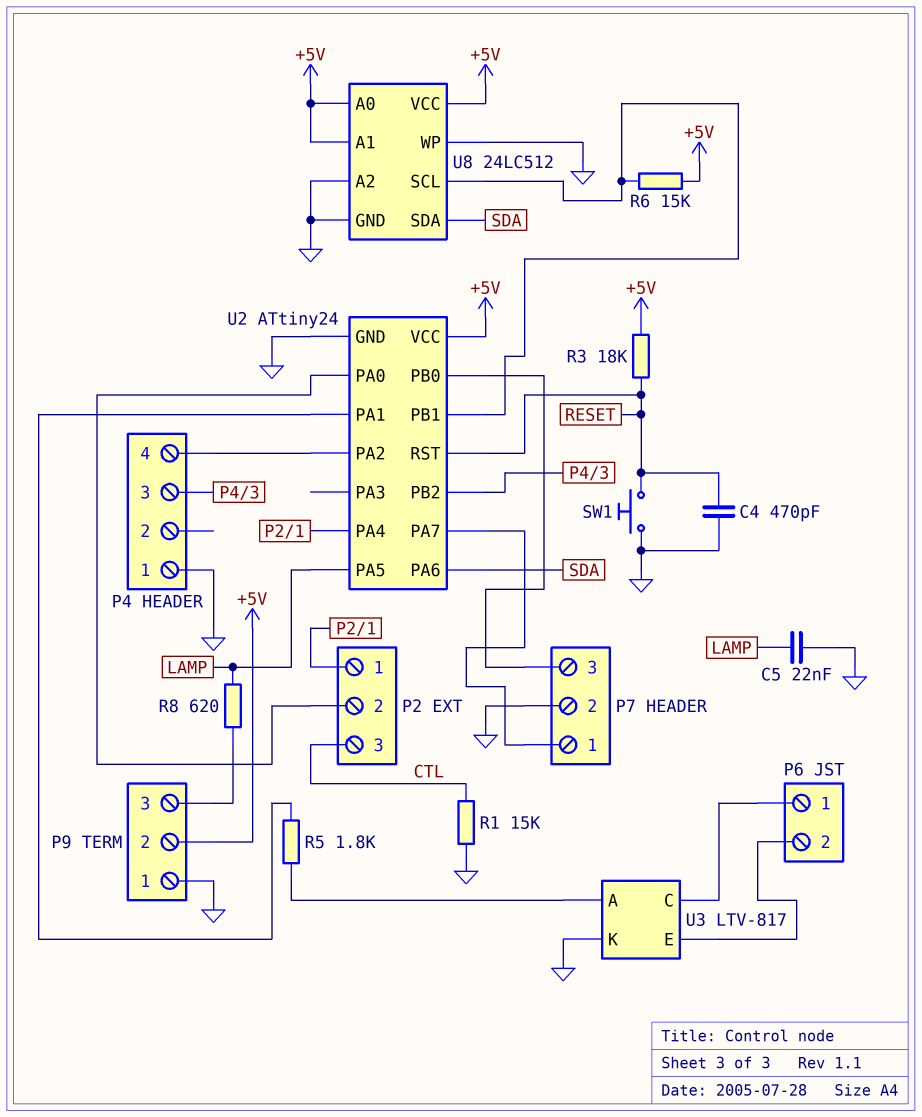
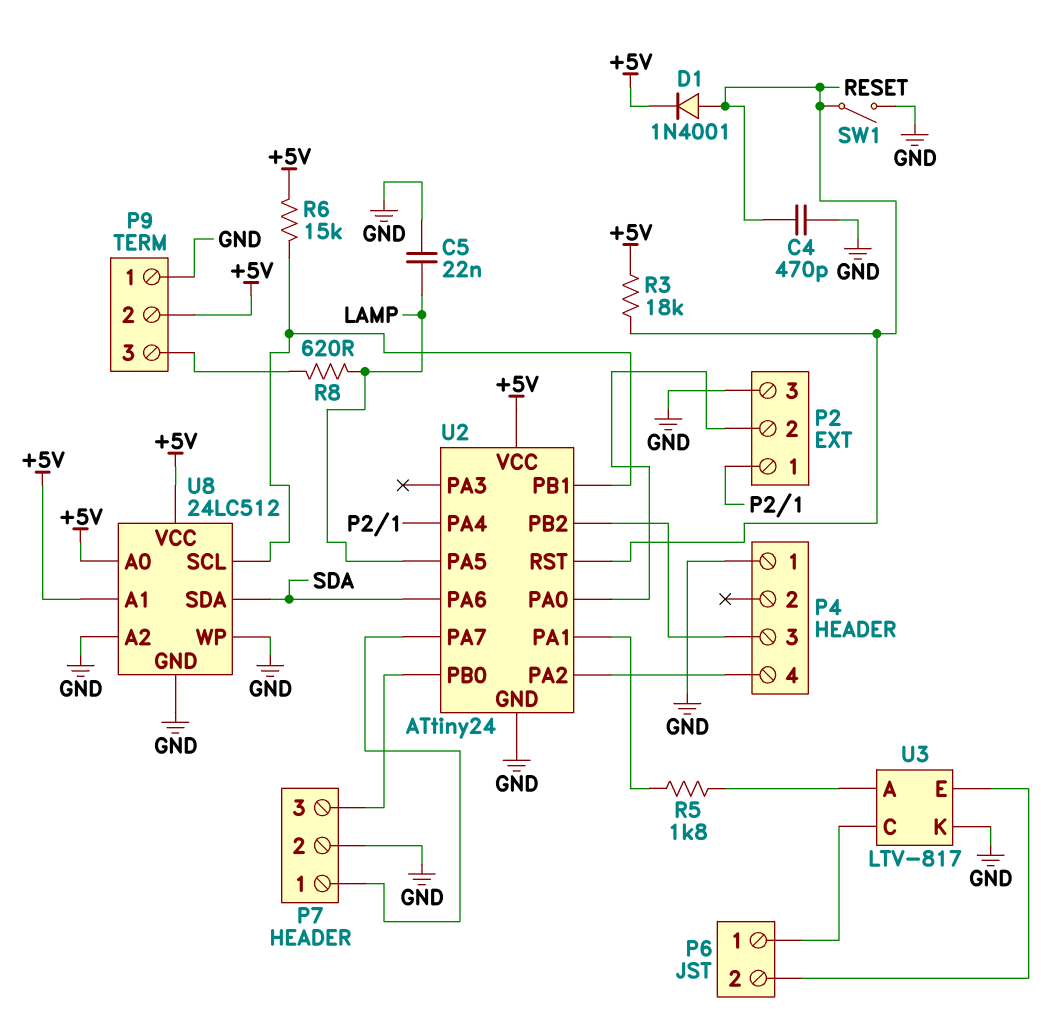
D1: none -> diode 1N4001 (A RESET, K +5V)
P2 pin 3: CTL -> GND
R1: 15k (CTL, GND) -> none
SW1: button (GND, RESET) -> switch (GND, RESET)

